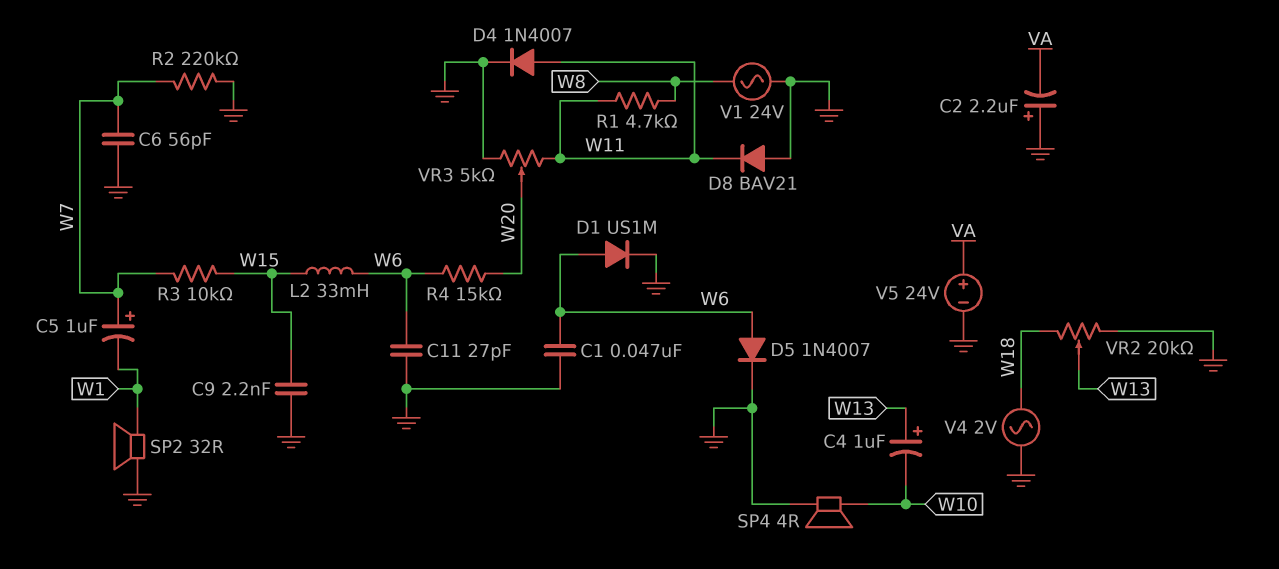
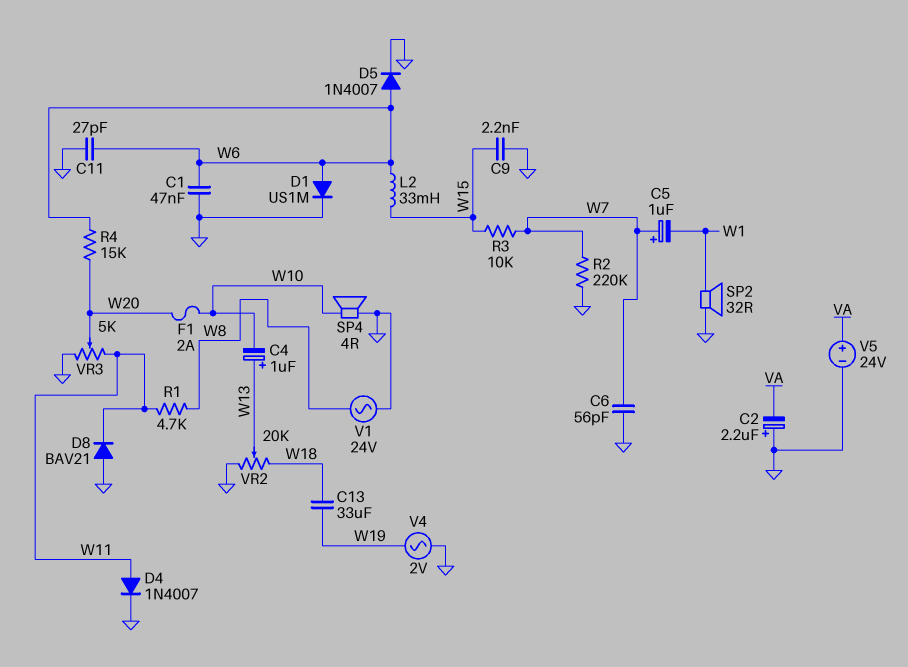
C13: none -> 33uF (W18, W19)
F1: none -> 2A (W10, W20)
V4: AC 2V (GND, W18) -> AC 2V (GND, W19)

